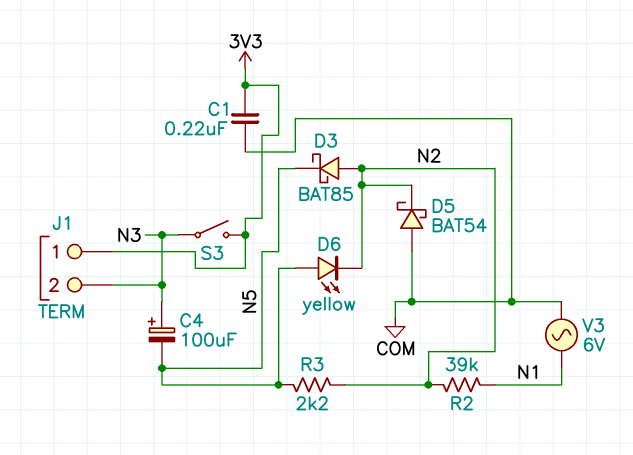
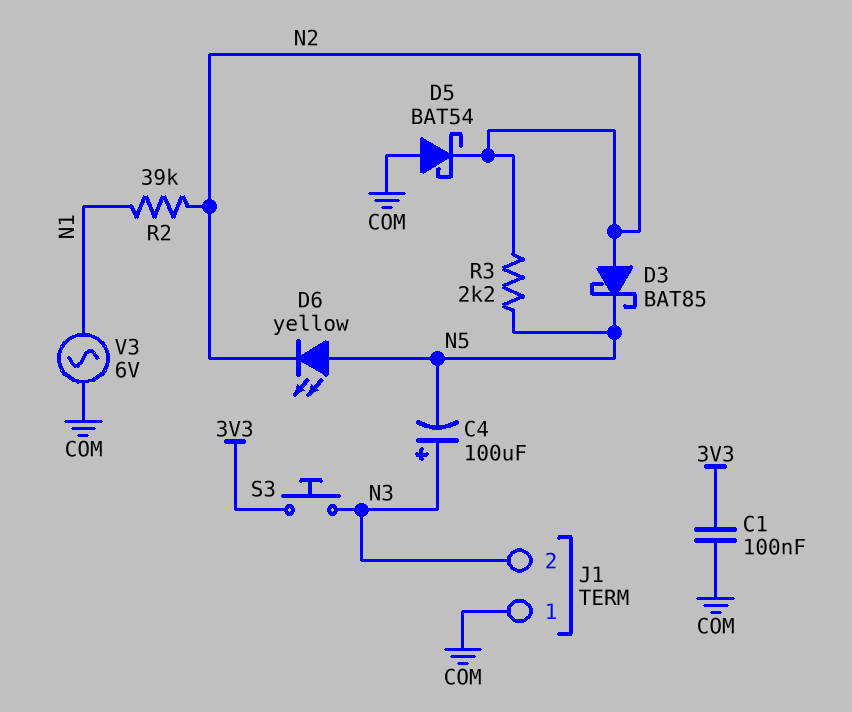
C1: 220nF (3V3, COM) -> 100nF (3V3, COM)
J1 pin 1: 3V3 -> COM
S3: switch (3V3, N3) -> button (3V3, N3)

